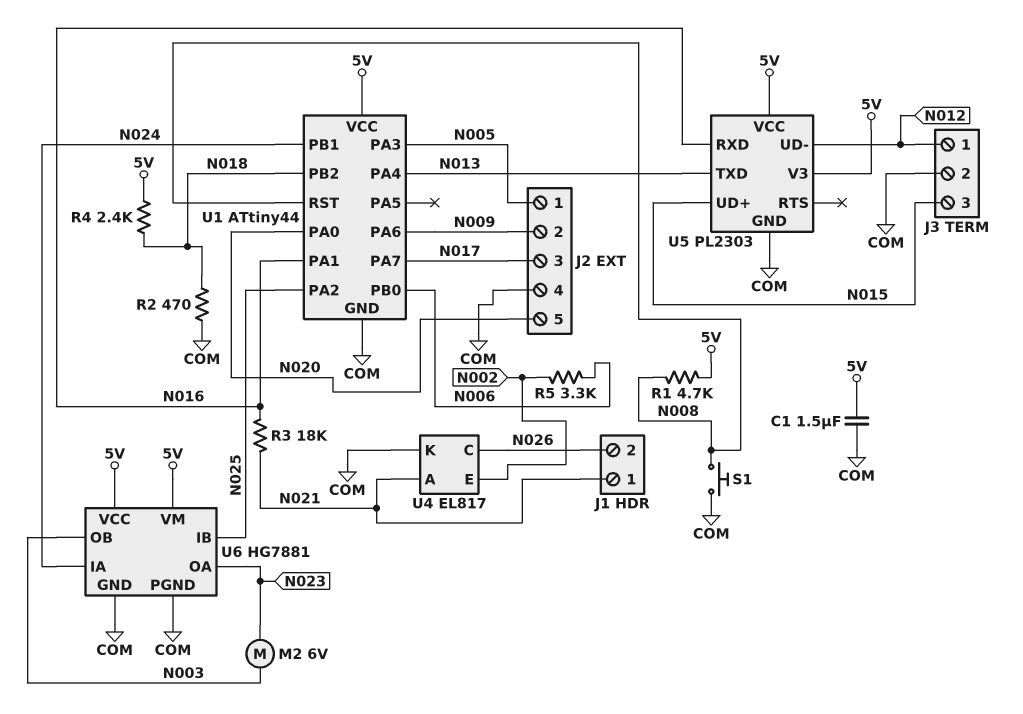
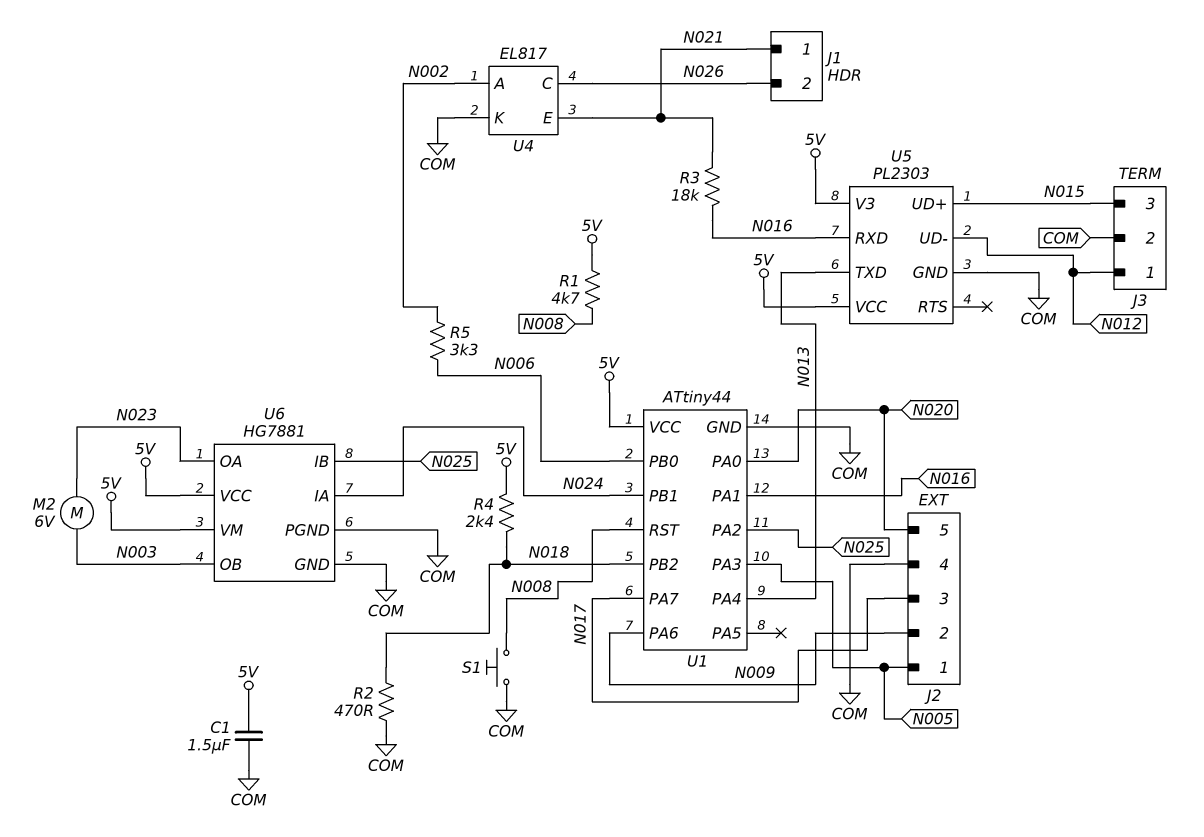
U4 pin A: N021 -> N002
U4 pin E: N002 -> N021

